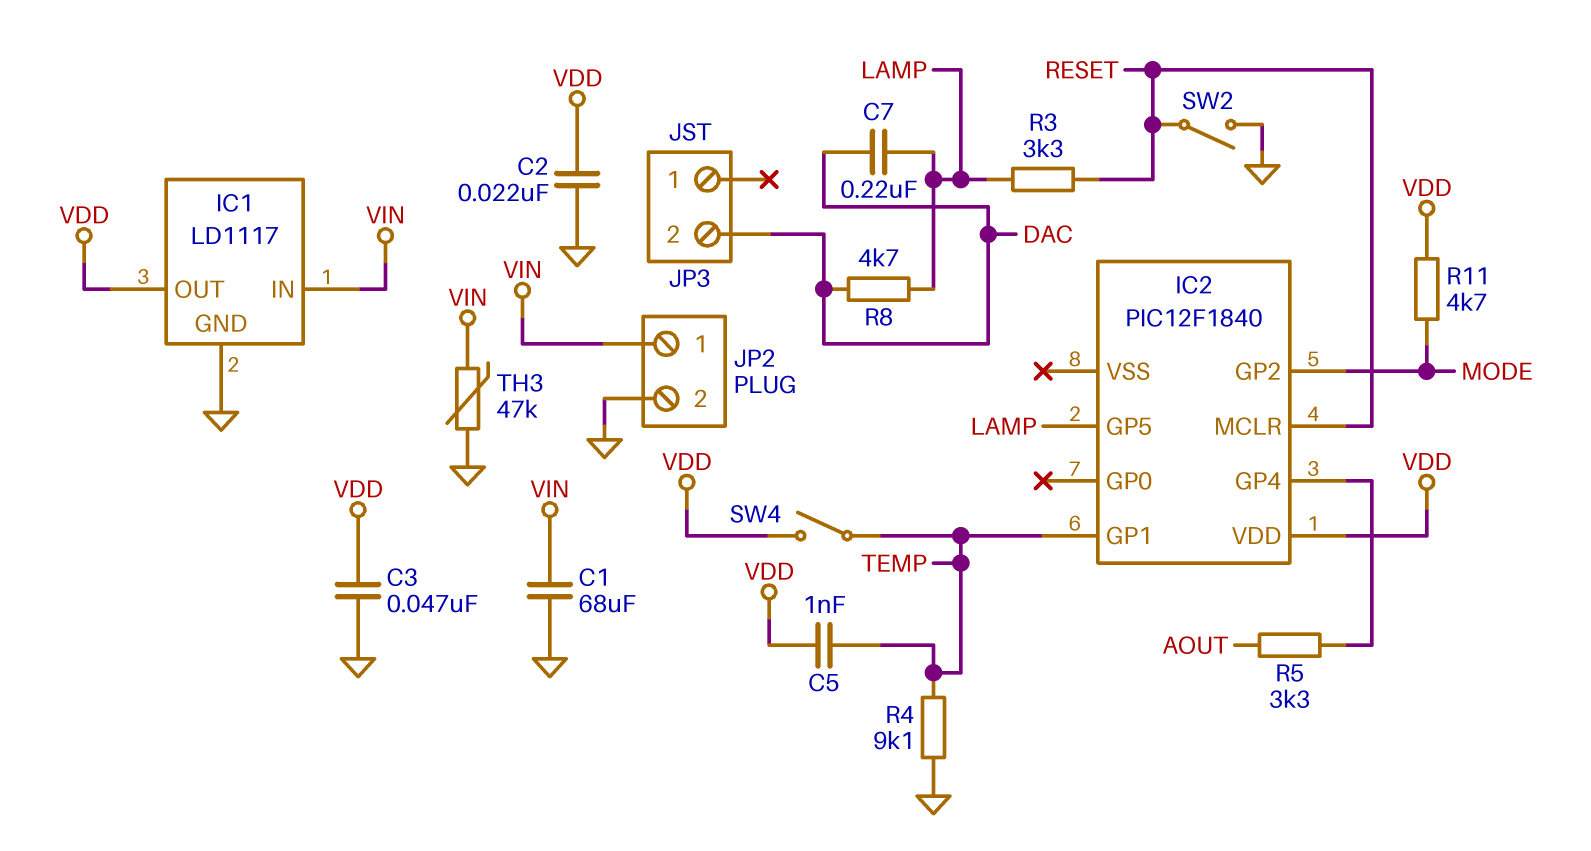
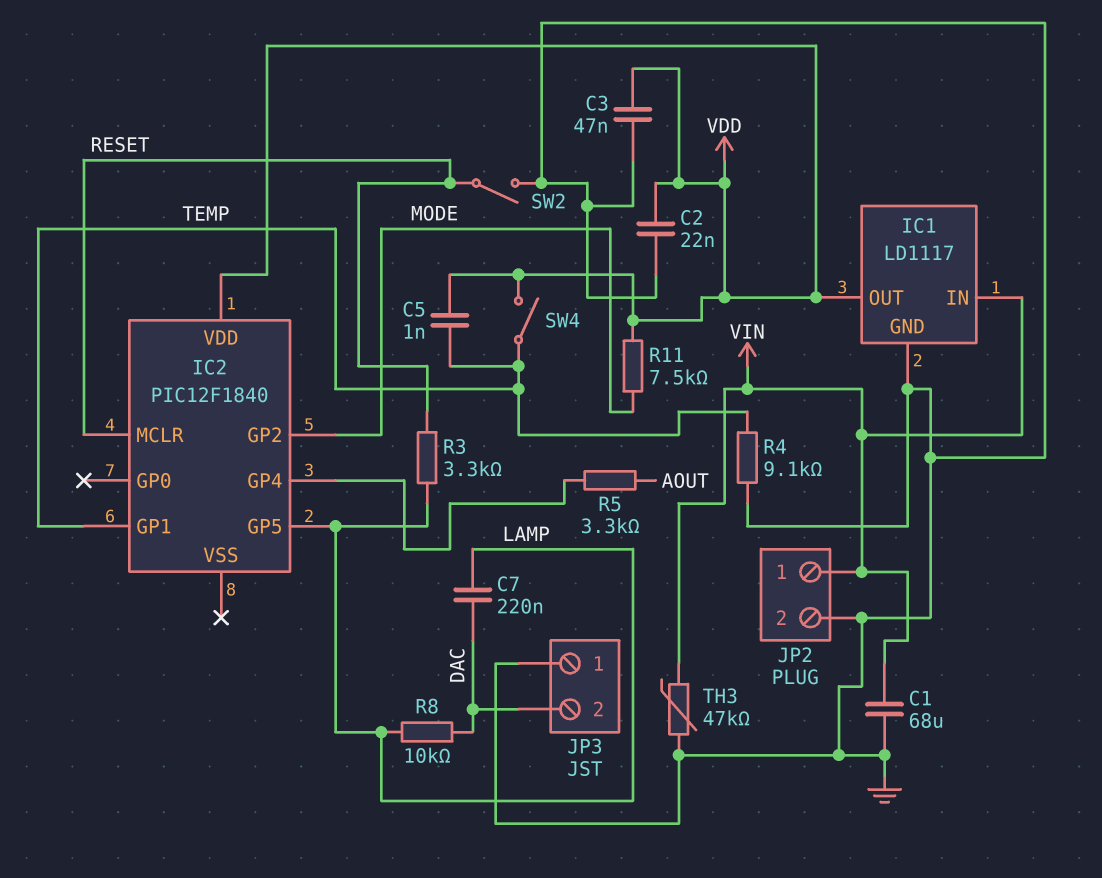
JP3 pin 1: none -> GND
R8: 4.7k (DAC, LAMP) -> 10k (DAC, LAMP)
R11: 4.7k (MODE, VDD) -> 7.5k (MODE, VDD)

